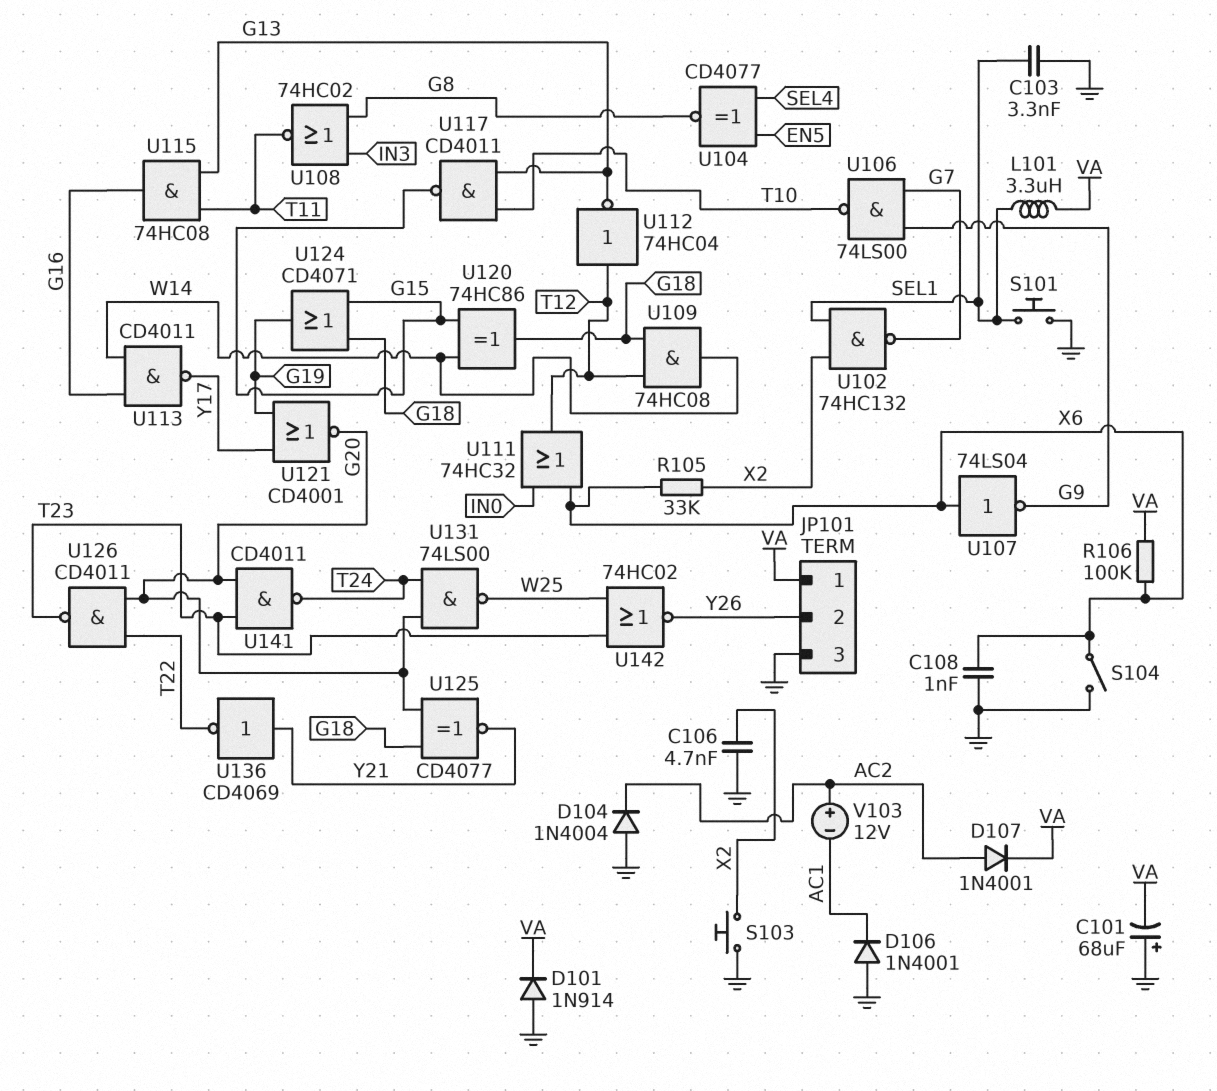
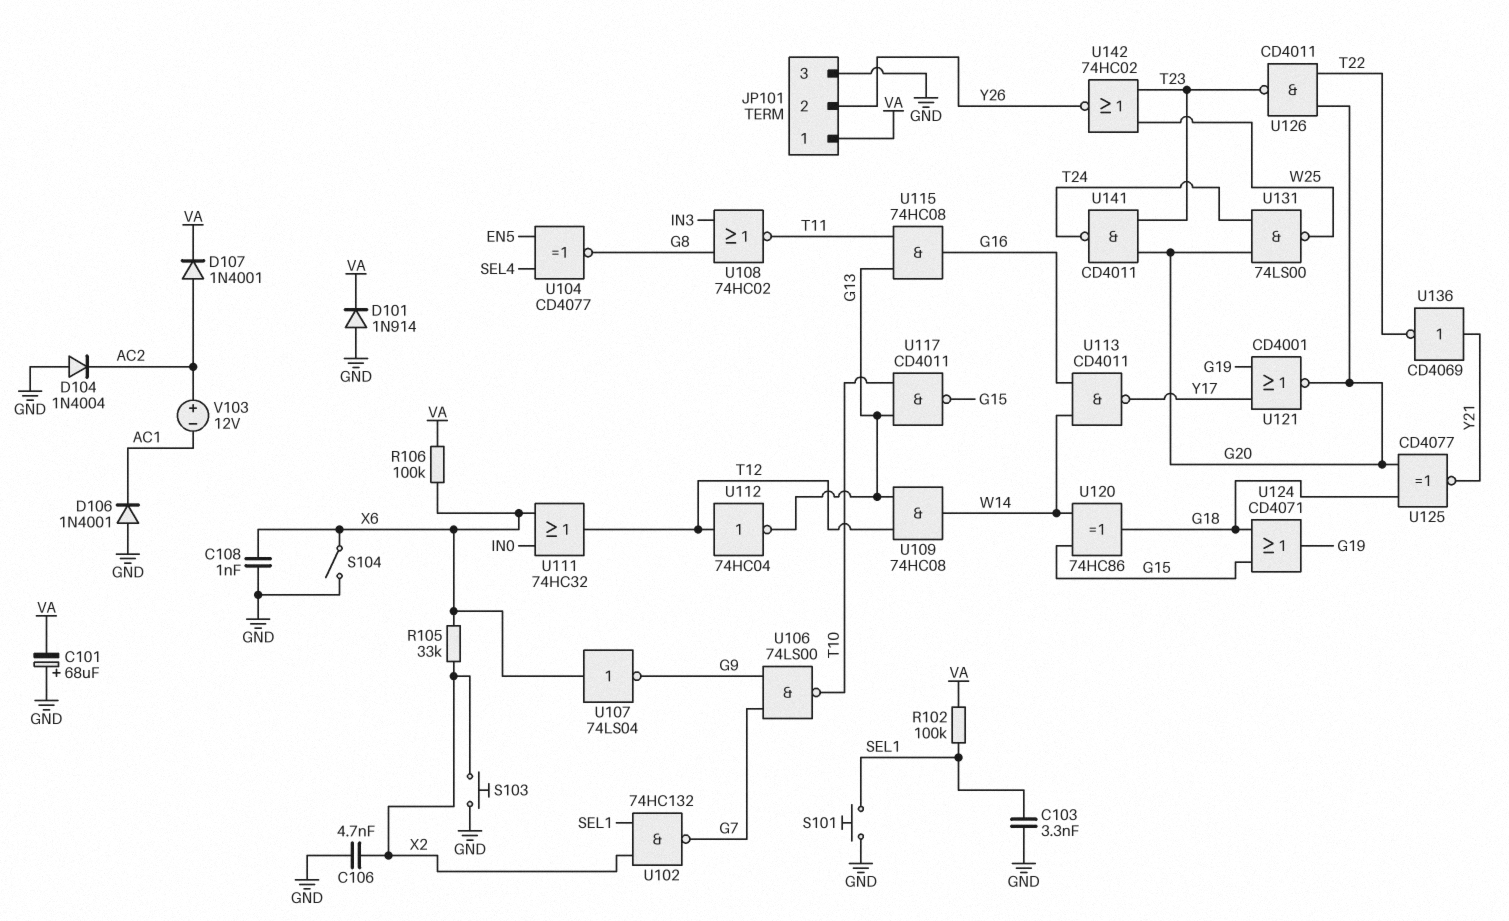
L101: 3.3uH (SEL1, VA) -> none
R102: none -> 100k (SEL1, VA)
U109: AND 74HC08 (in G18, in T12, out W14) -> AND 74HC08 (in G13, in T12, out W14)

